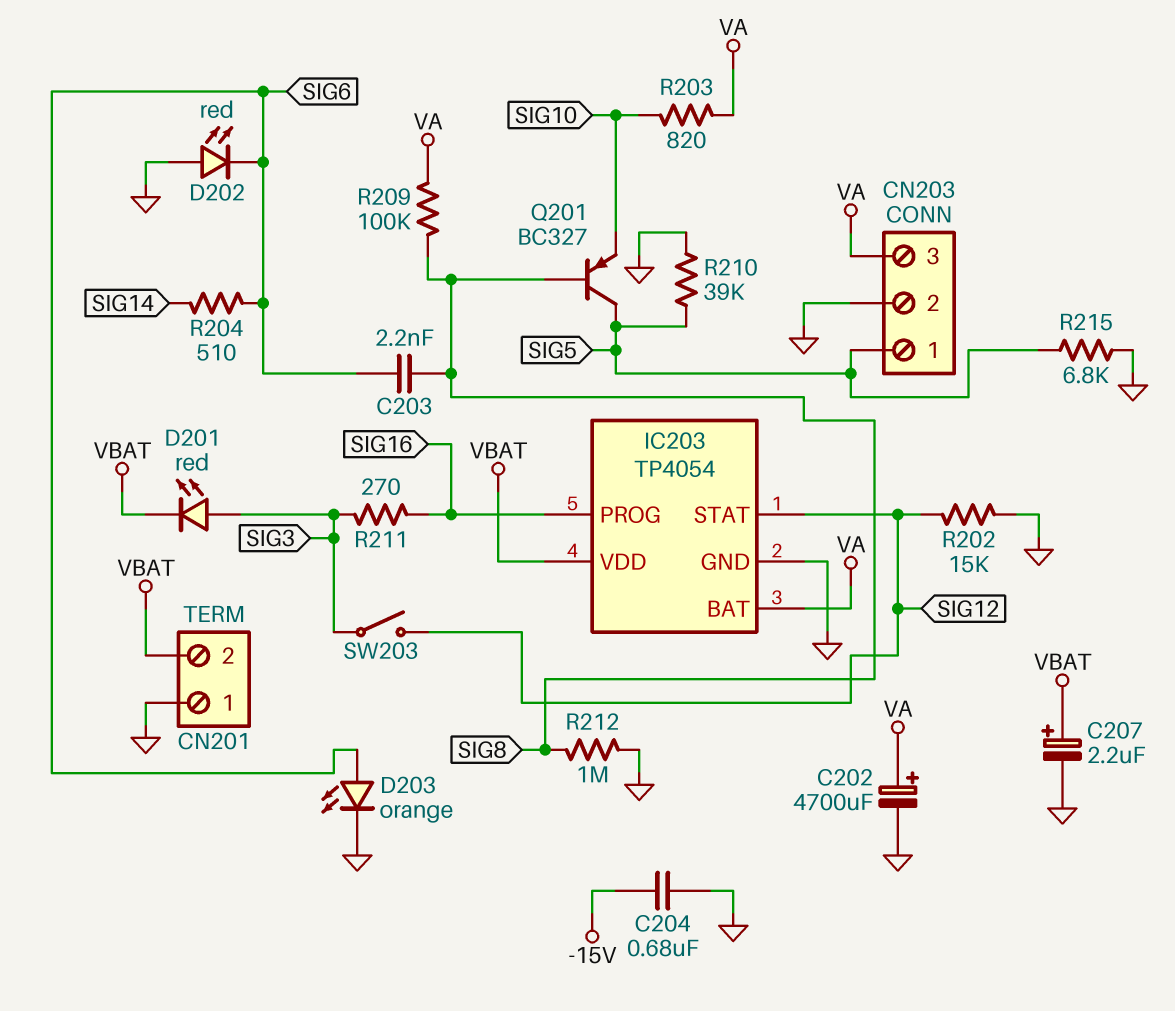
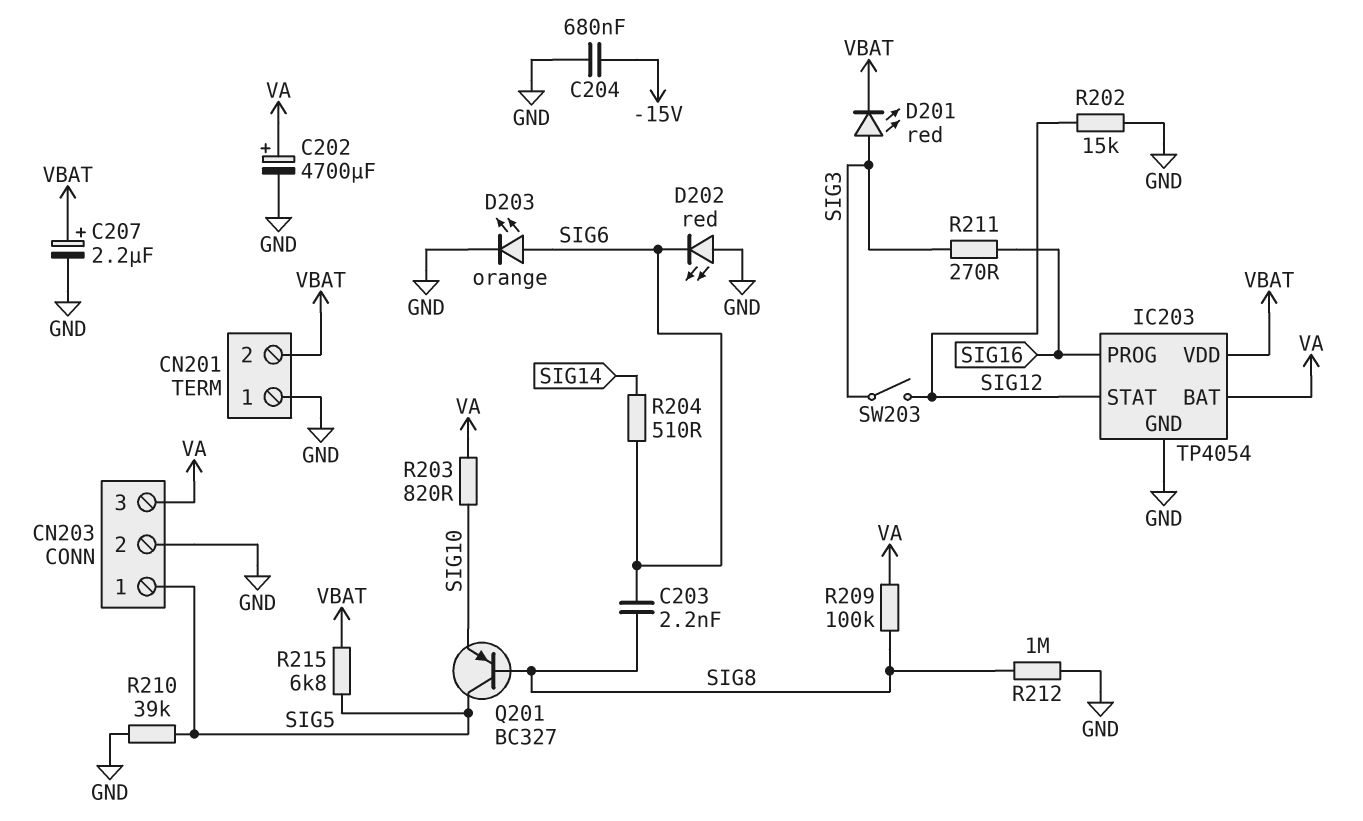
R215: 6.8k (GND, SIG5) -> 6.8k (SIG5, VBAT)

